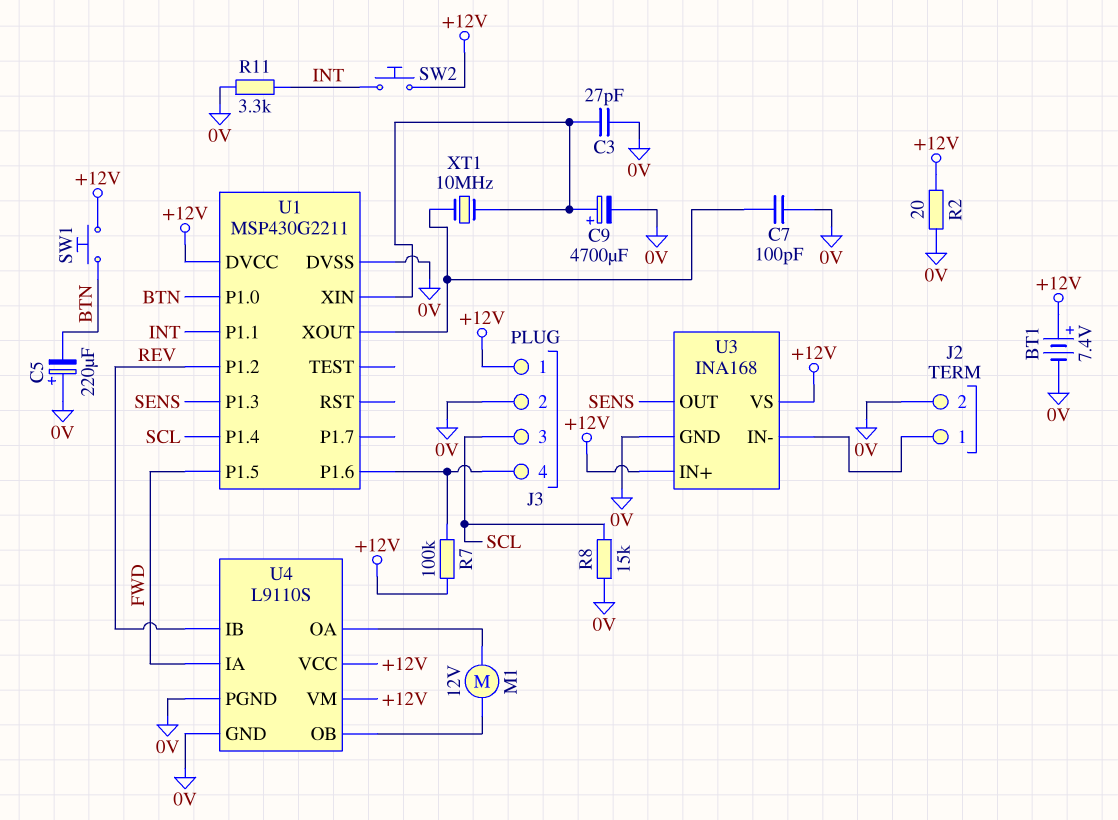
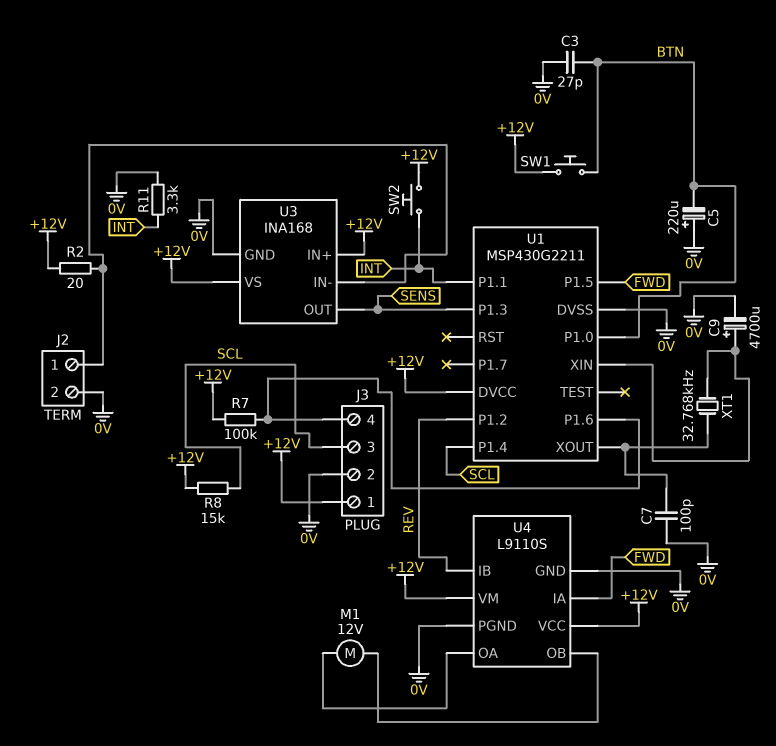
BT1: 7.4V (plus +12V, minus 0V) -> none
C3: 27pF (0V, U1/XIN) -> 27pF (0V, BTN)
R2: 20 (+12V, 0V) -> 20 (+12V, J2/1)
R8: 15k (0V, SCL) -> 15k (+12V, SCL)
XT1: 10MHz (U1/XIN, U1/XOUT) -> 32.768kHz (U1/XIN, U1/XOUT)

